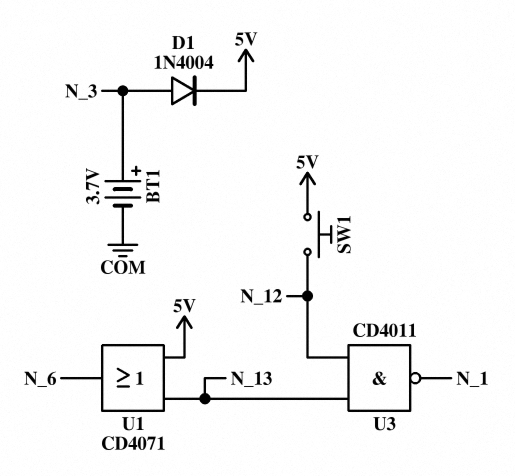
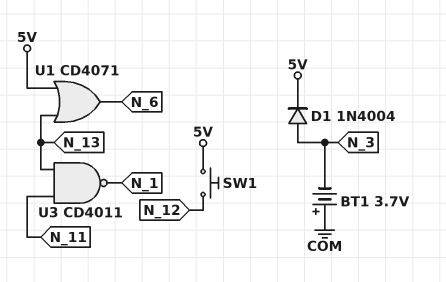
BT1: 3.7V (plus N_3, minus COM) -> 3.7V (plus COM, minus N_3)
U3: NAND CD4011 (in N_12, in N_13, out N_1) -> NAND CD4011 (in N_11, in N_13, out N_1)

